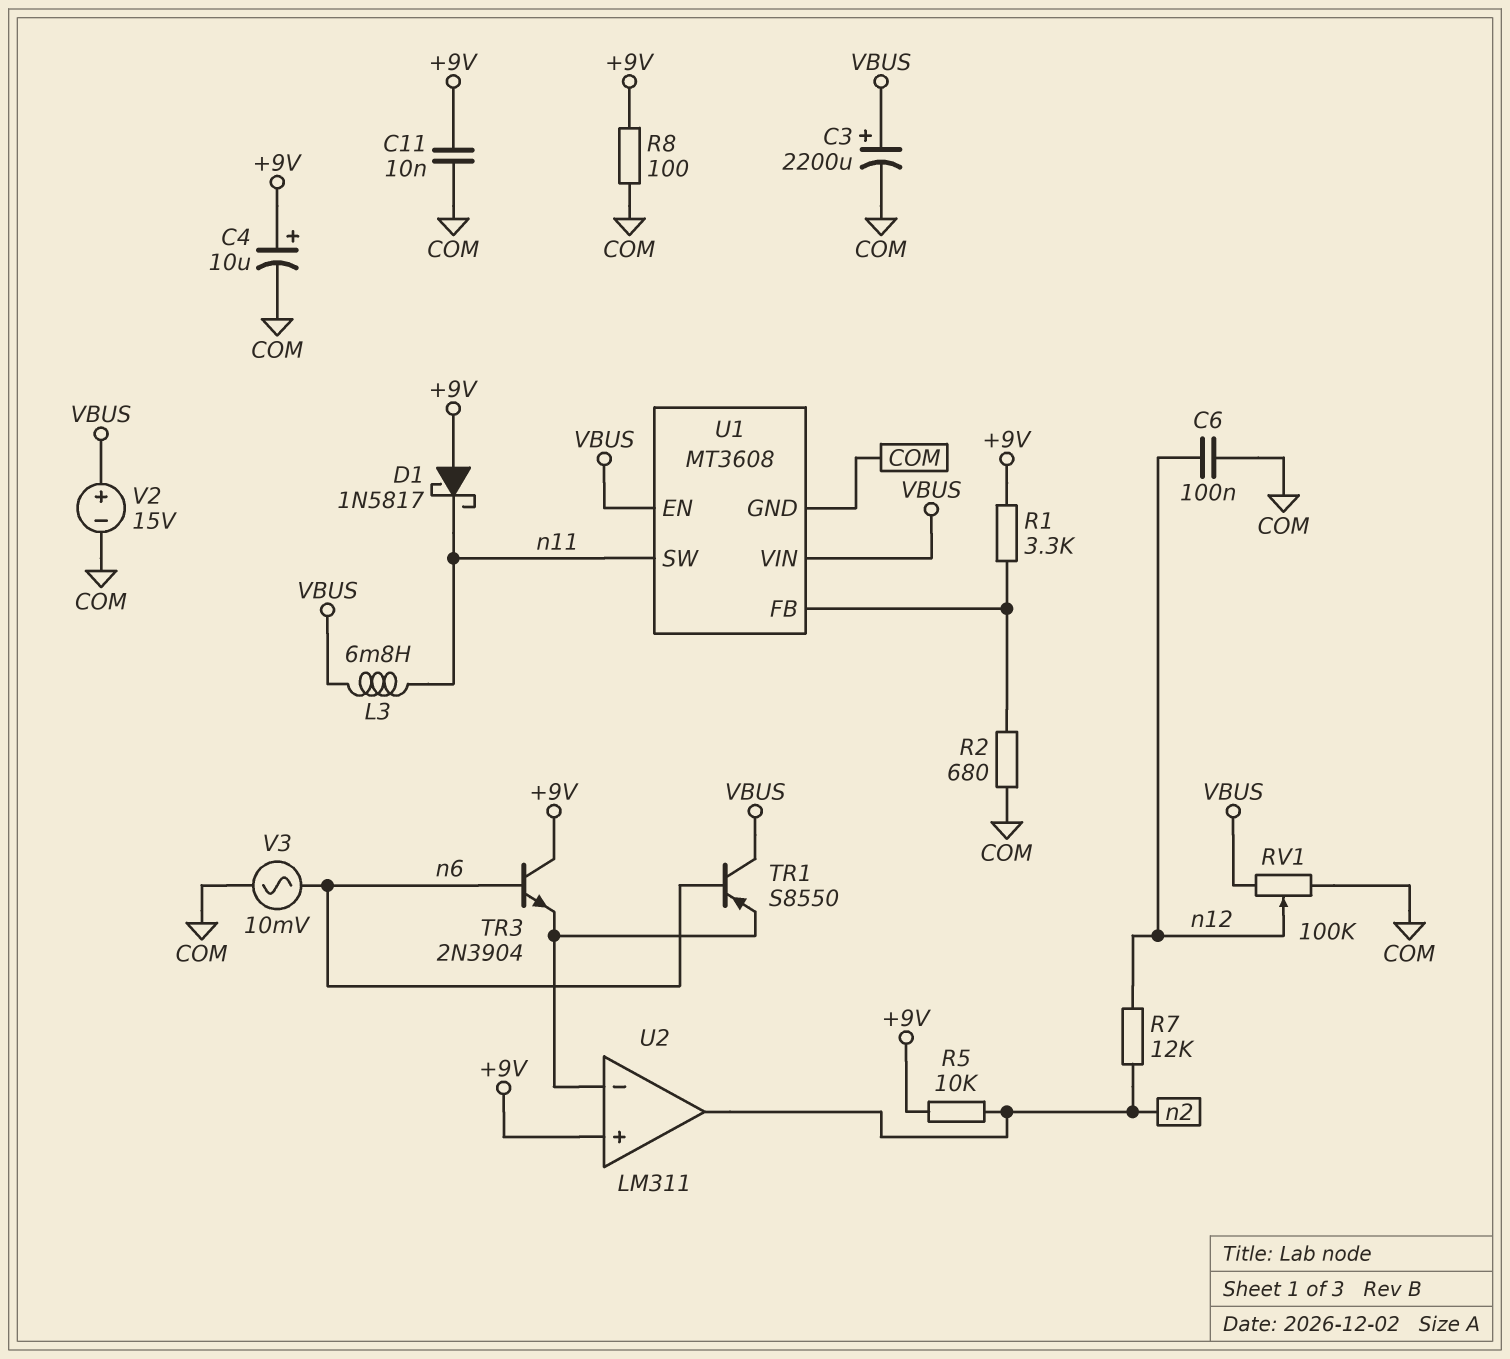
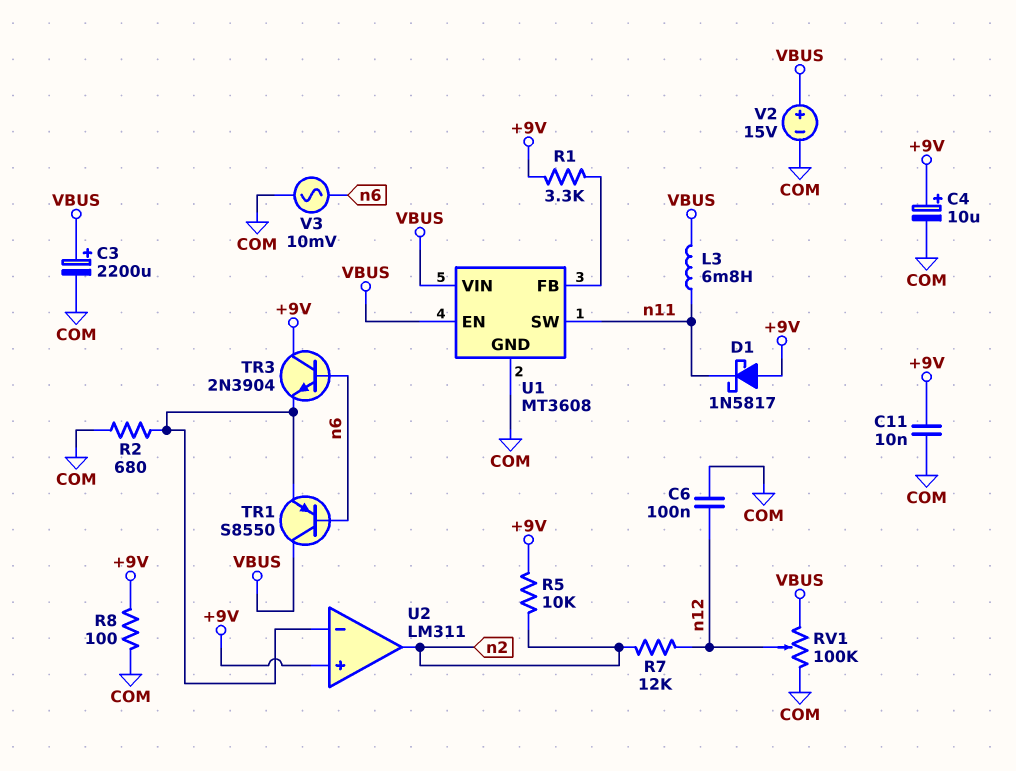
R2: 680 (COM, U1/FB) -> 680 (COM, U2/in-)

